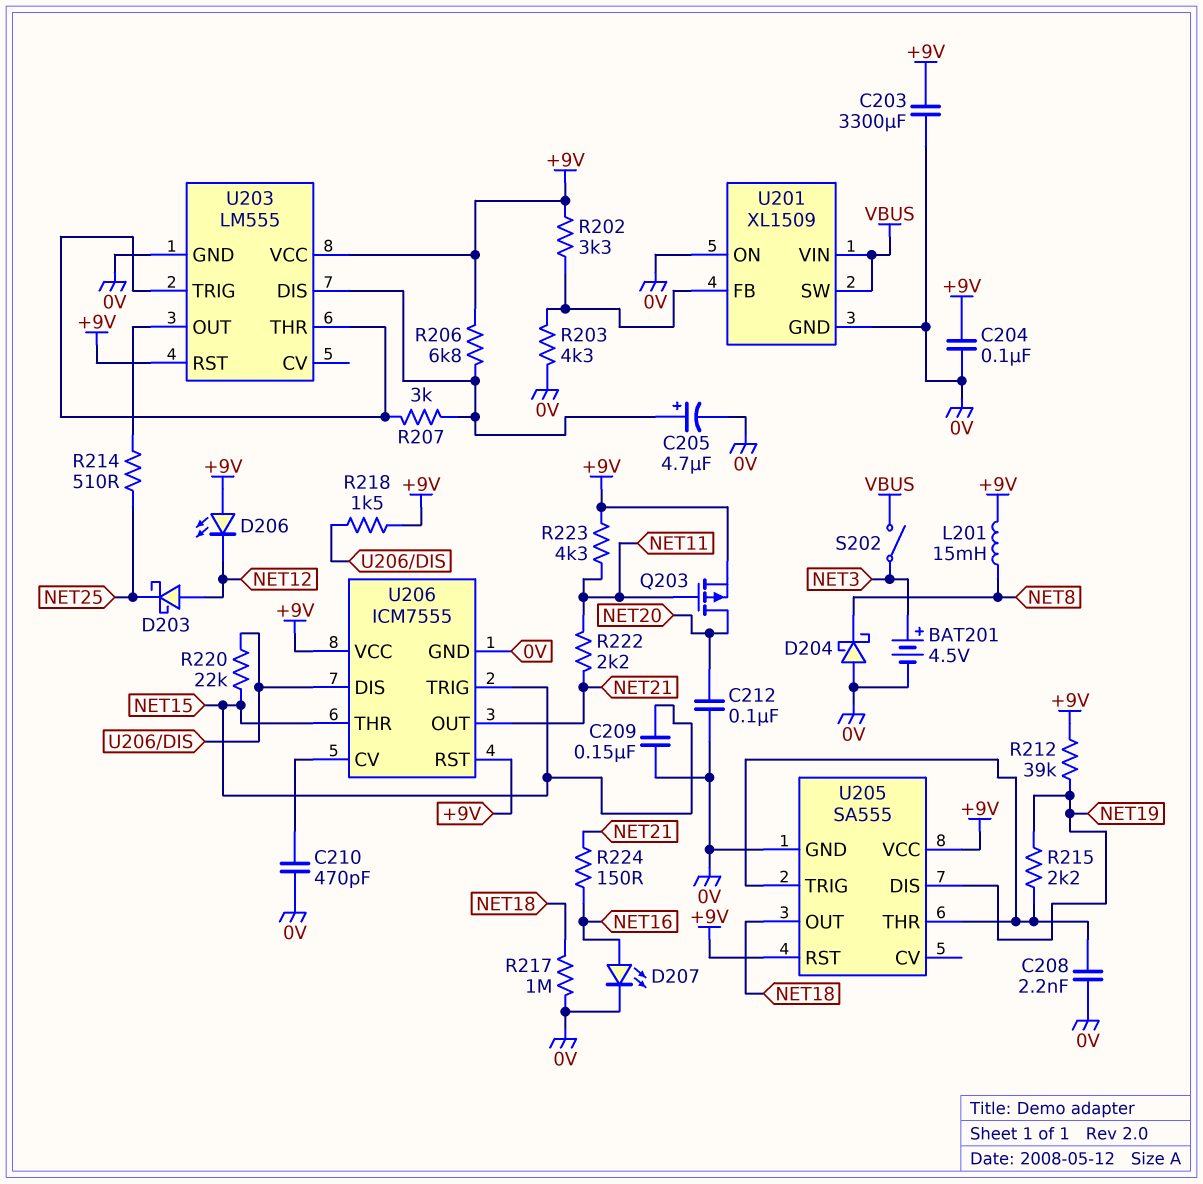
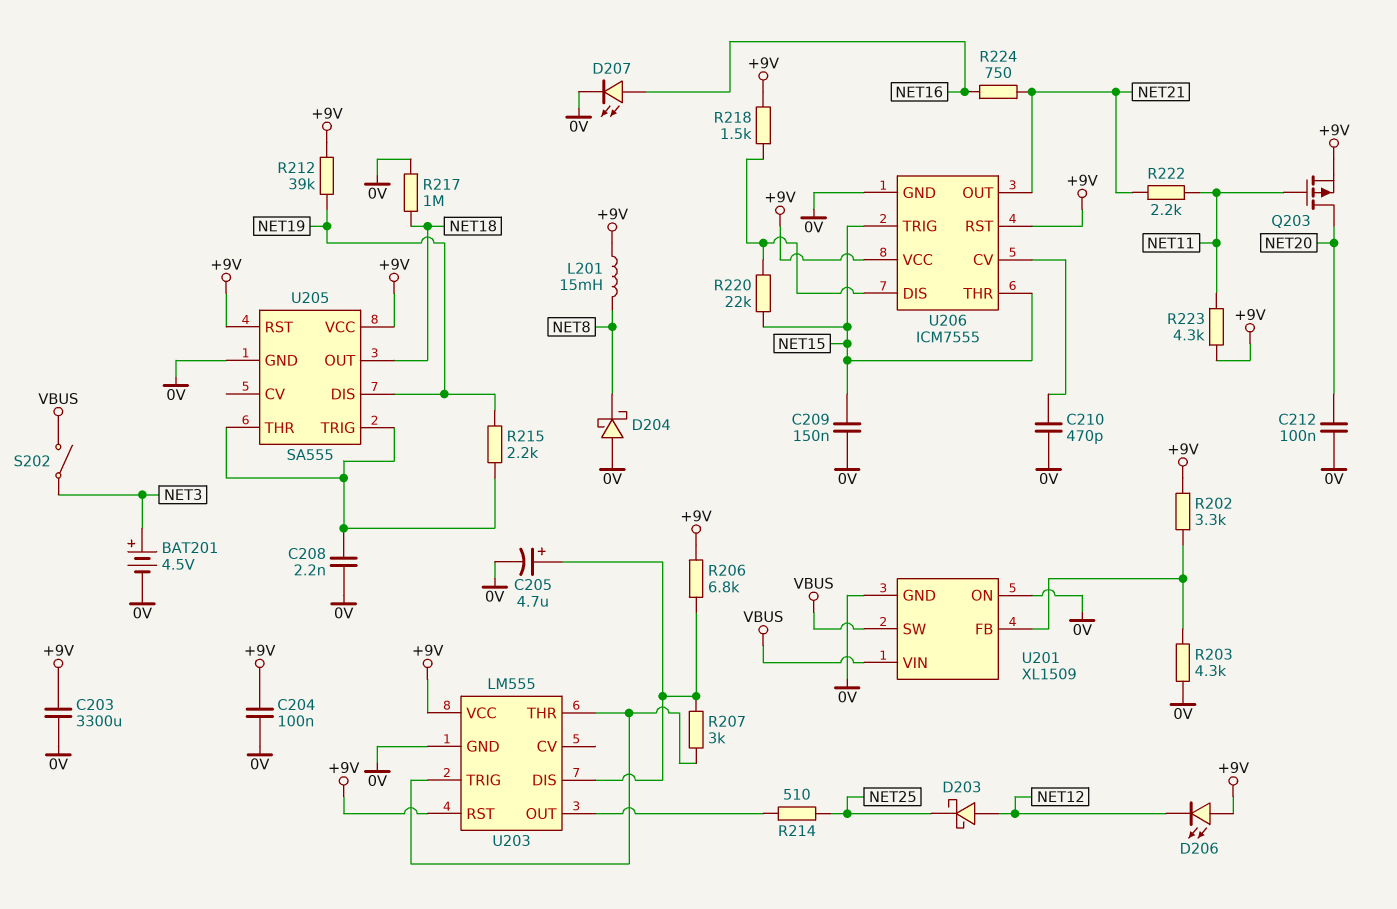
R224: 150 (NET16, NET21) -> 750 (NET16, NET21)

